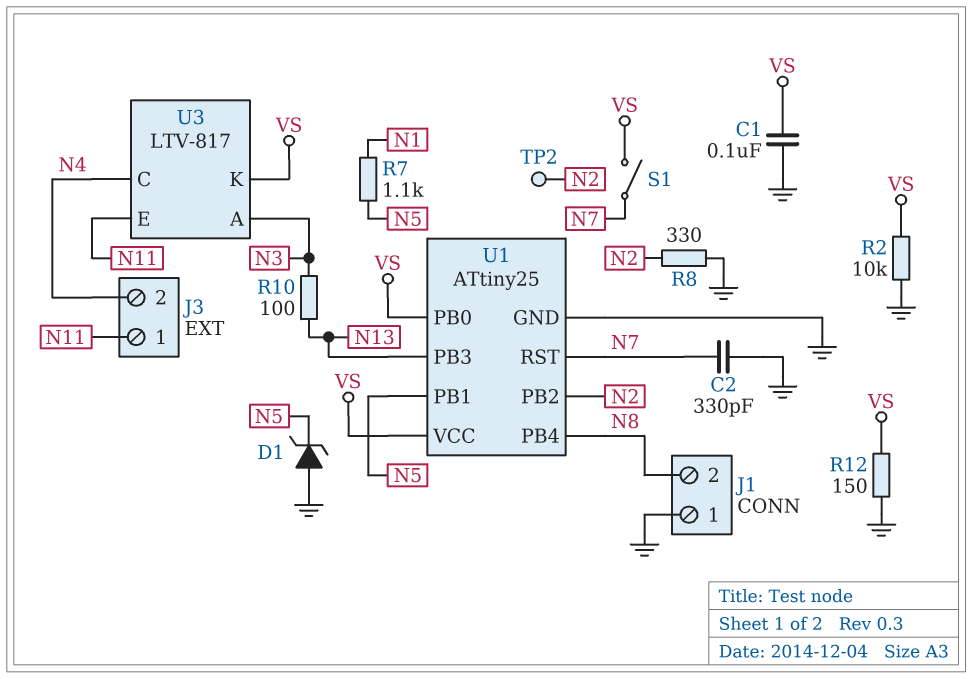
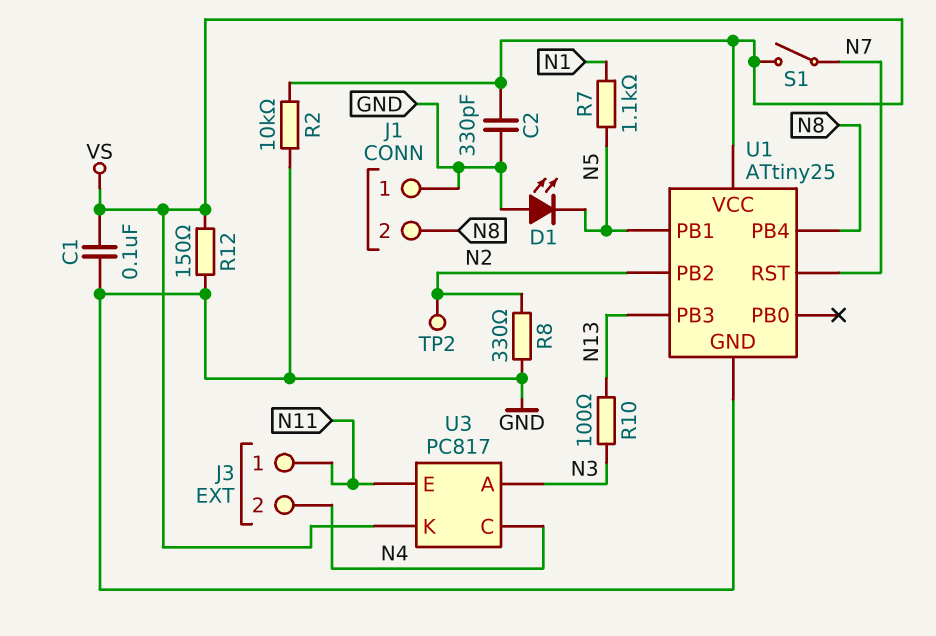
C2: 330pF (GND, N7) -> 330pF (GND, VS)
D1: zener (A GND, K N5) -> LED (A GND, K N5)
U1 pin PB0: VS -> none
U3: LTV-817 -> PC817

